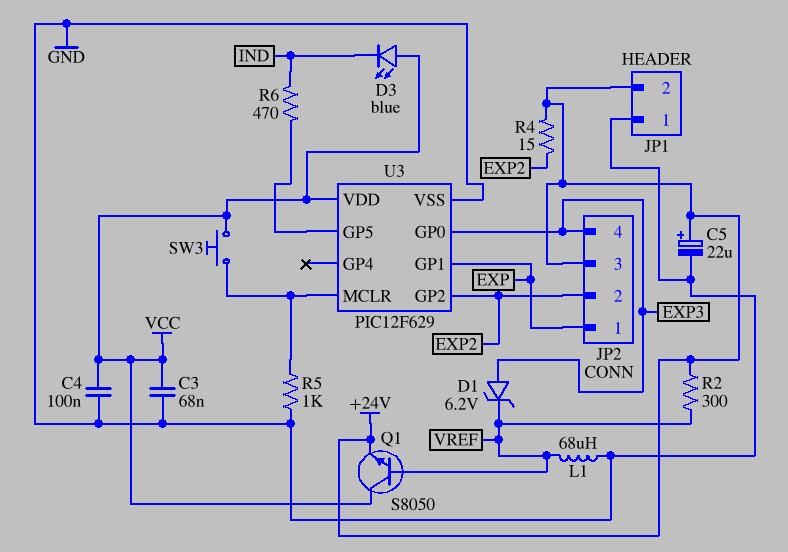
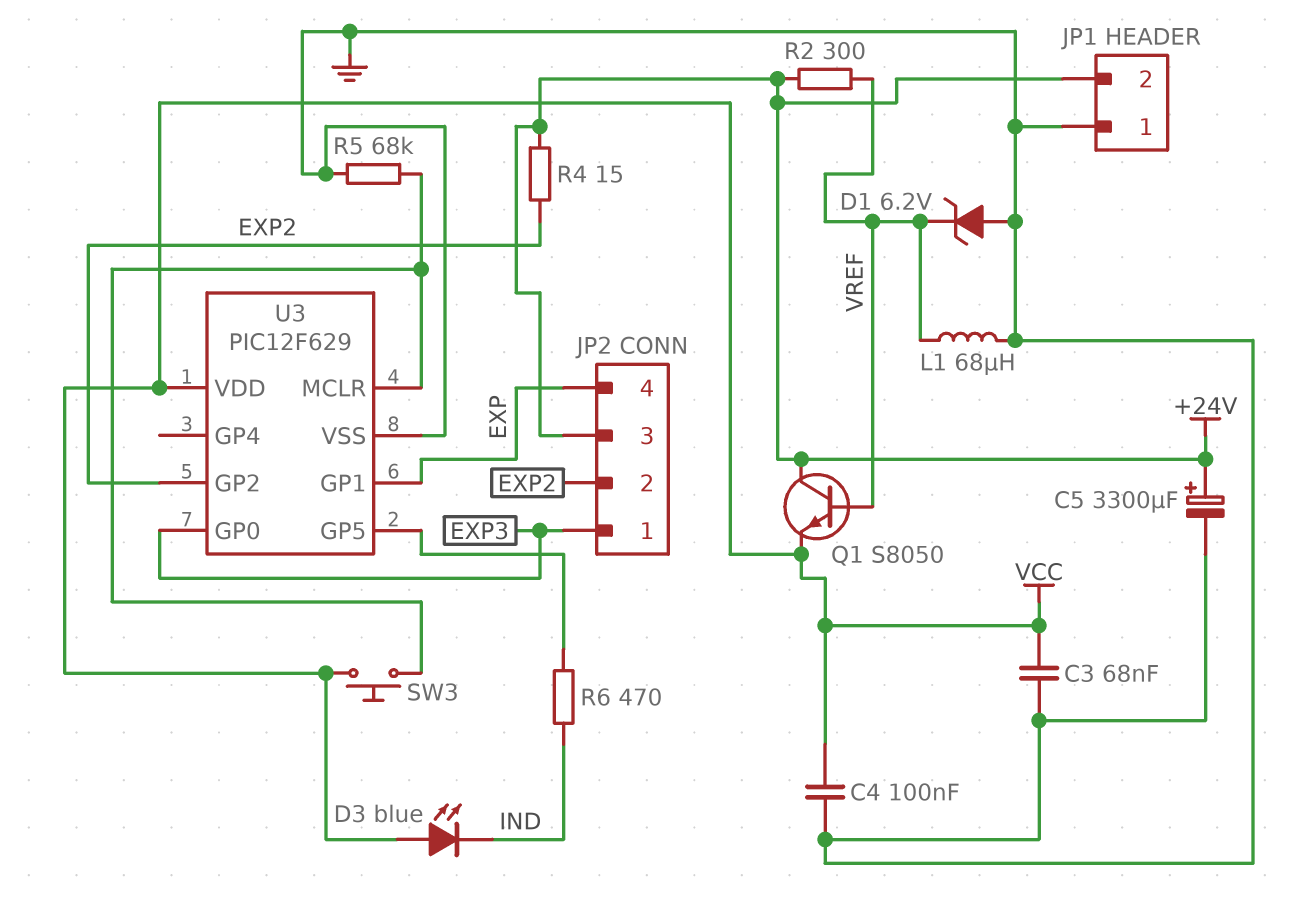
C5: 22uF (plus +24V, minus GND) -> 3300uF (plus +24V, minus GND)
D1: zener 6.2V (A EXP3, K VREF) -> zener 6.2V (A GND, K VREF)
JP2 pin 1: EXP -> EXP3
JP2 pin 4: EXP3 -> EXP
Q1: NPN S8050 (B VREF, C VCC, E +24V) -> NPN S8050 (B VREF, C +24V, E VCC)
R5: 1k (GND, U3/MCLR) -> 68k (GND, U3/MCLR)

